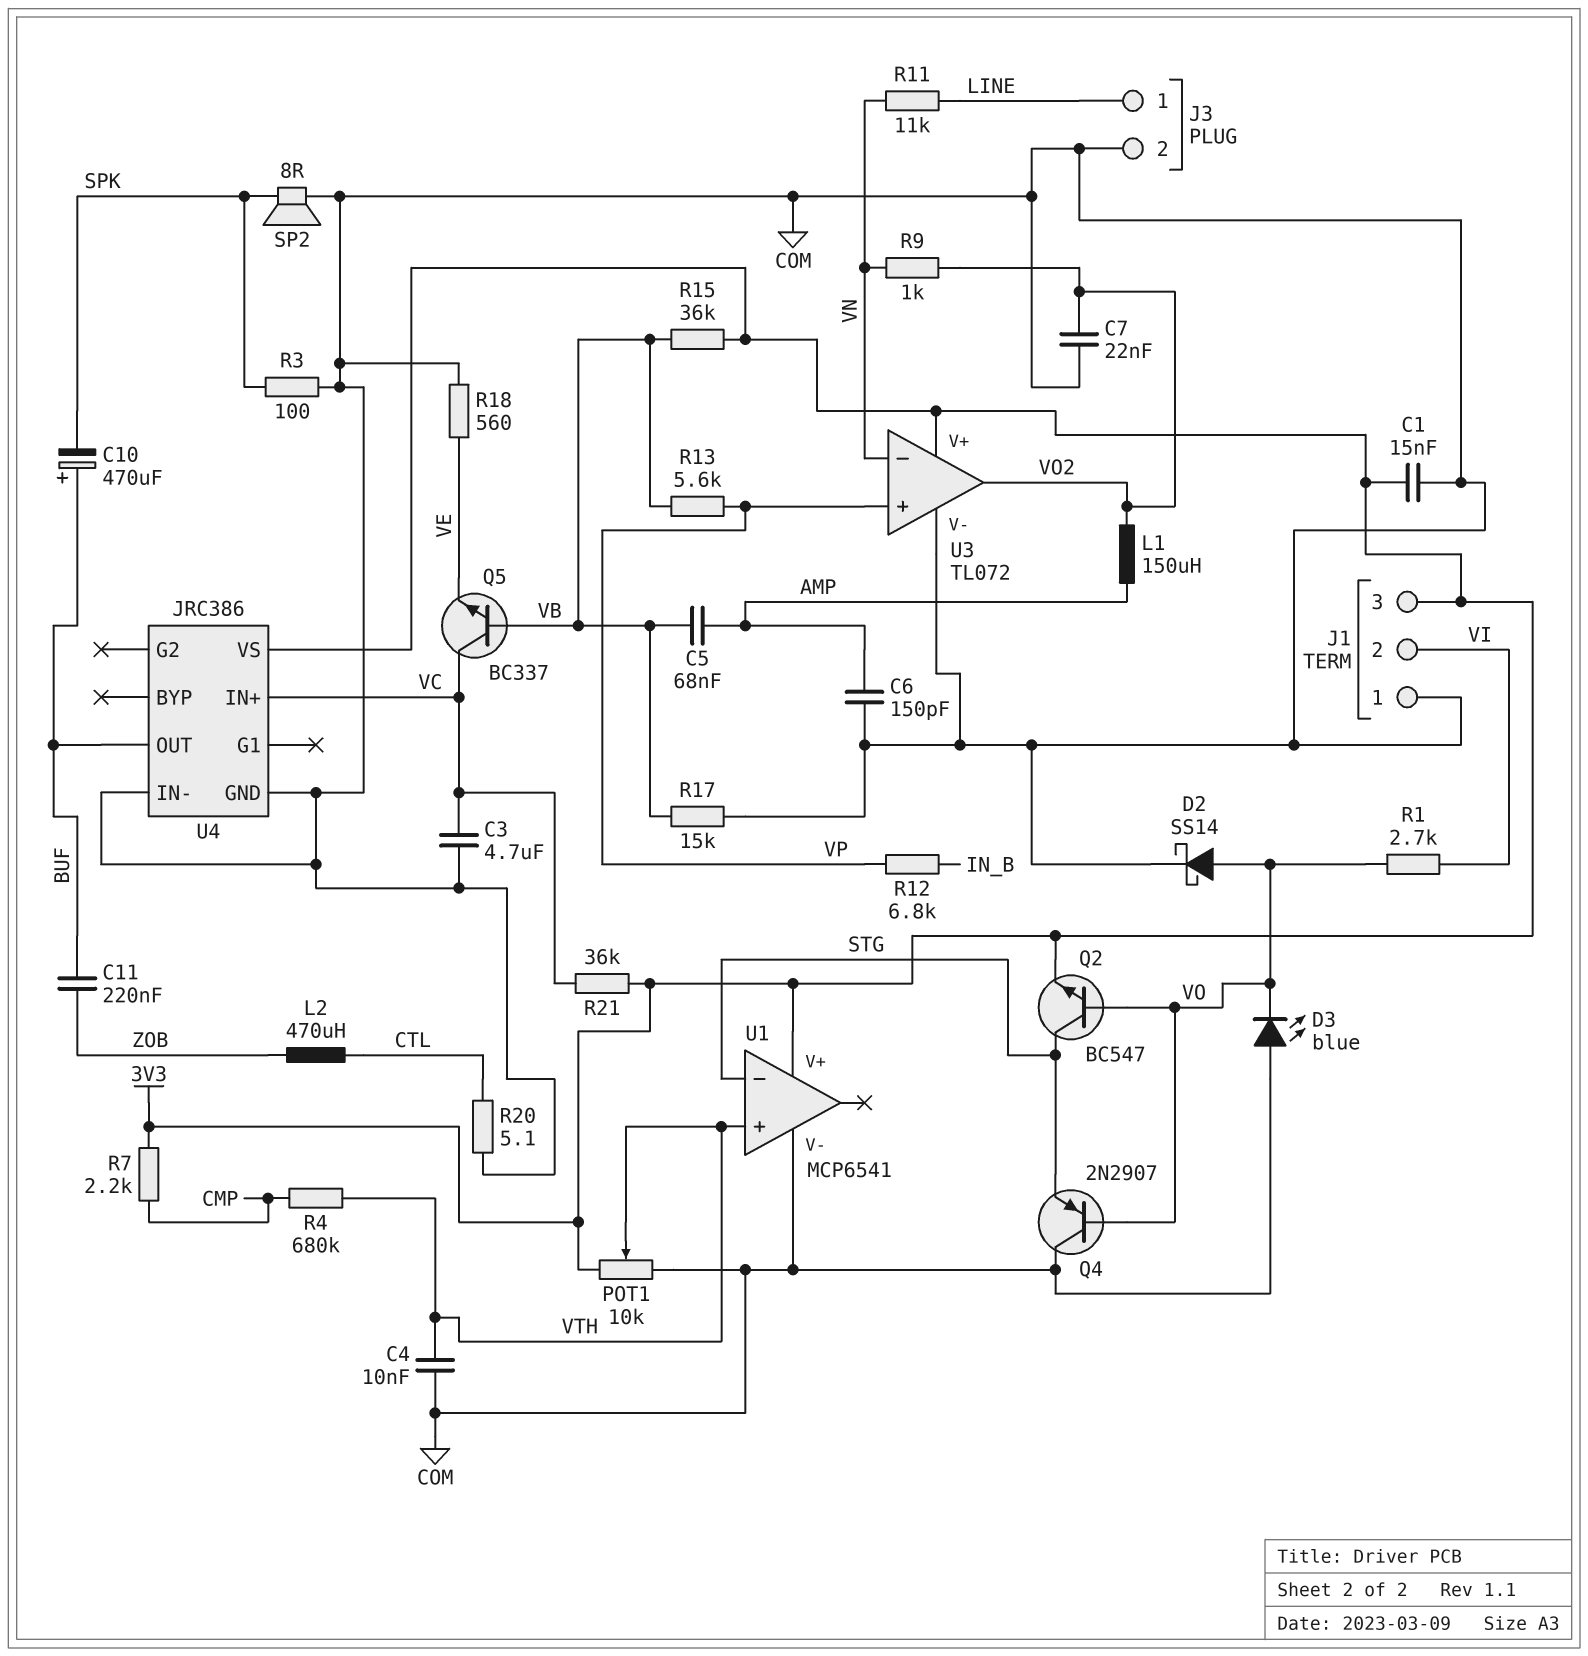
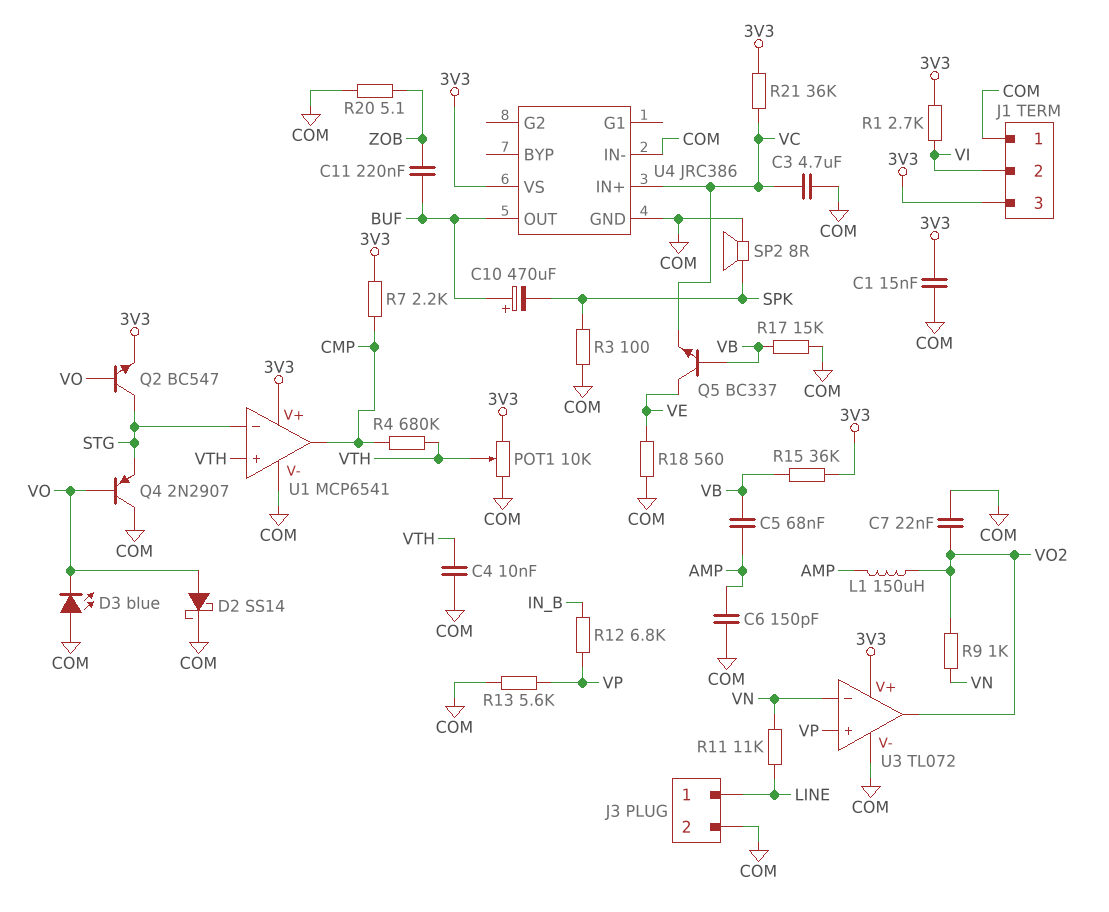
L2: 470uH (CTL, ZOB) -> none
Q5: NPN BC337 (B VB, C VC, E VE) -> NPN BC337 (B VB, C VE, E VC)
R1: 2.7k (VI, VO) -> 2.7k (3V3, VI)
R13: 5.6k (VB, VP) -> 5.6k (COM, VP)
R20: 5.1 (COM, CTL) -> 5.1 (COM, ZOB)
U1 pin out: none -> CMP

